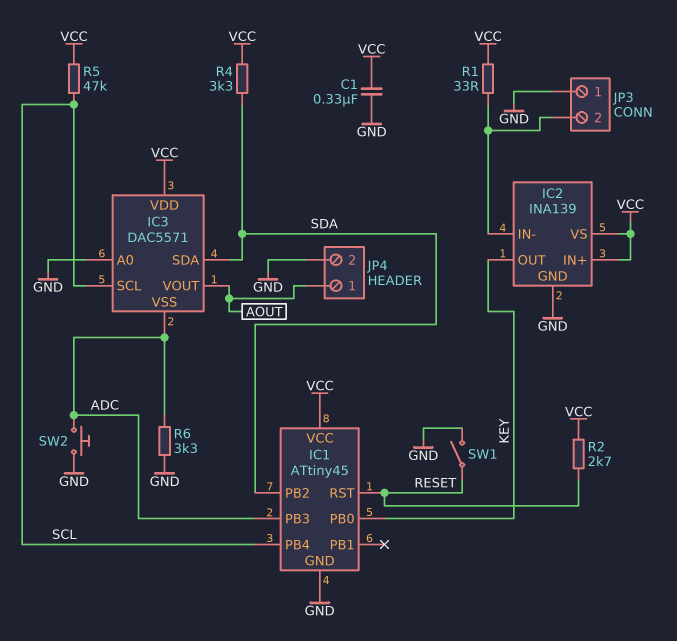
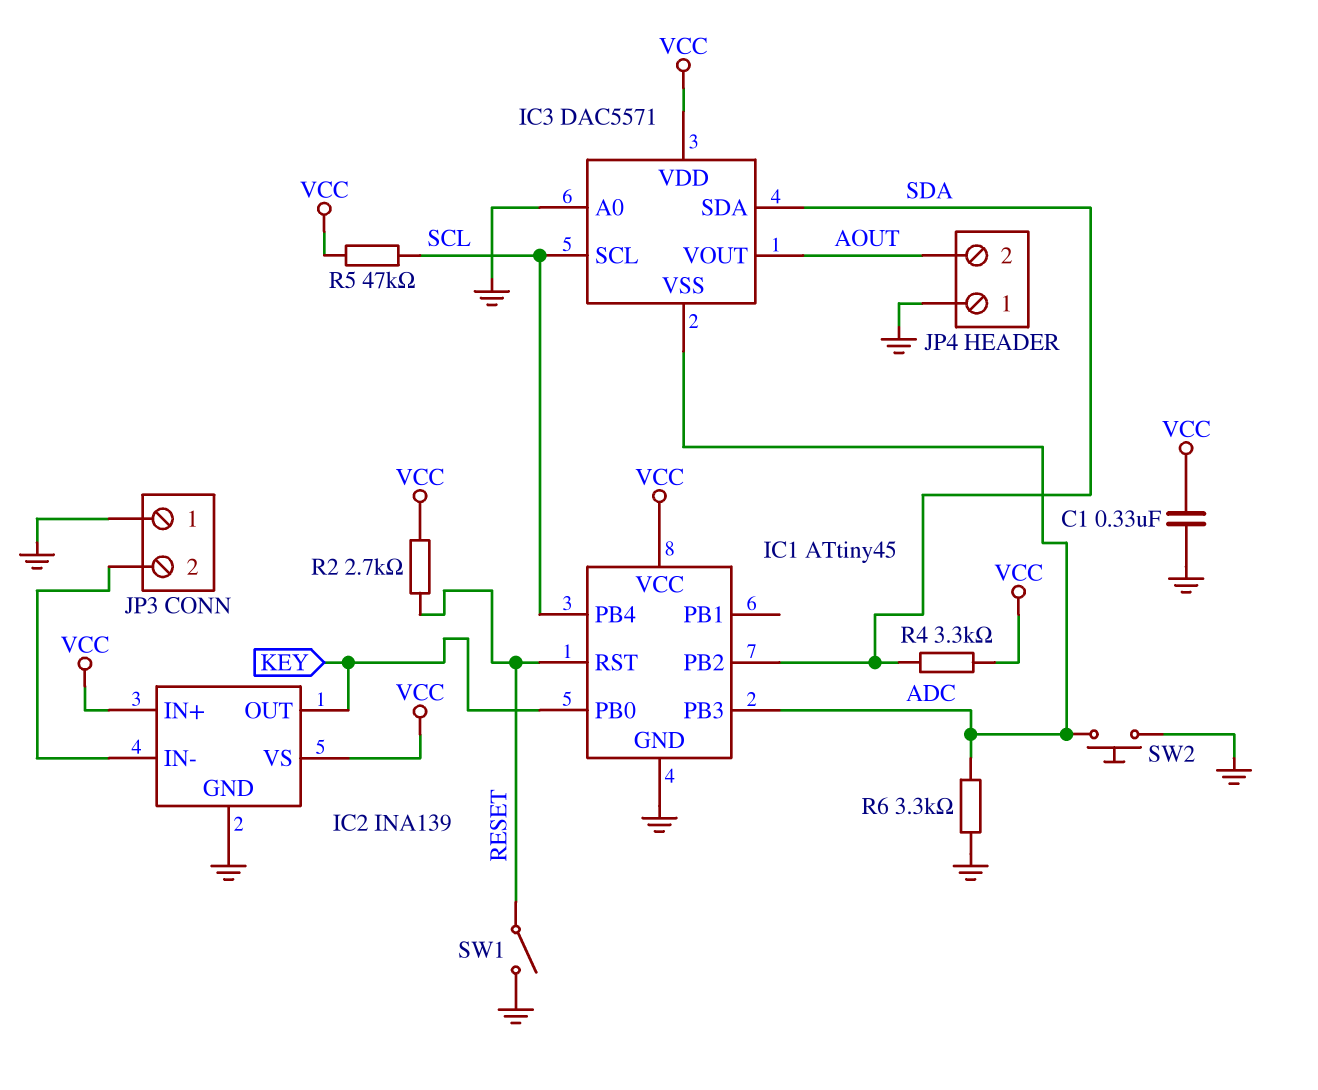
JP4 pin 1: AOUT -> GND
JP4 pin 2: GND -> AOUT
R1: 33 (IC2/IN-, VCC) -> none

